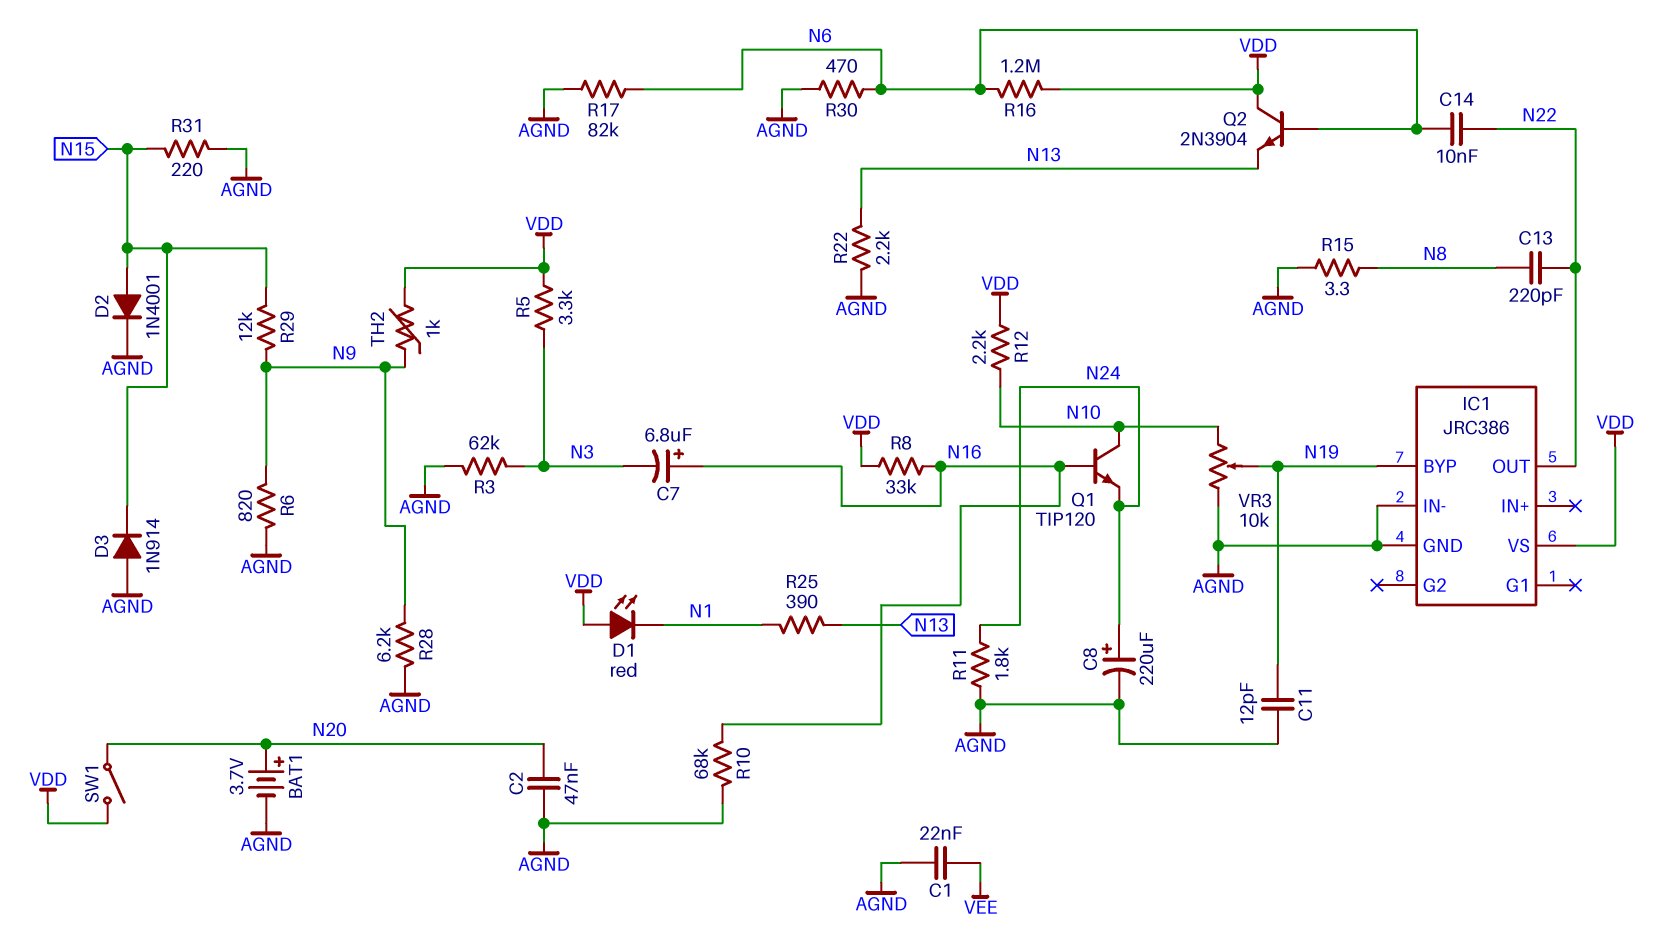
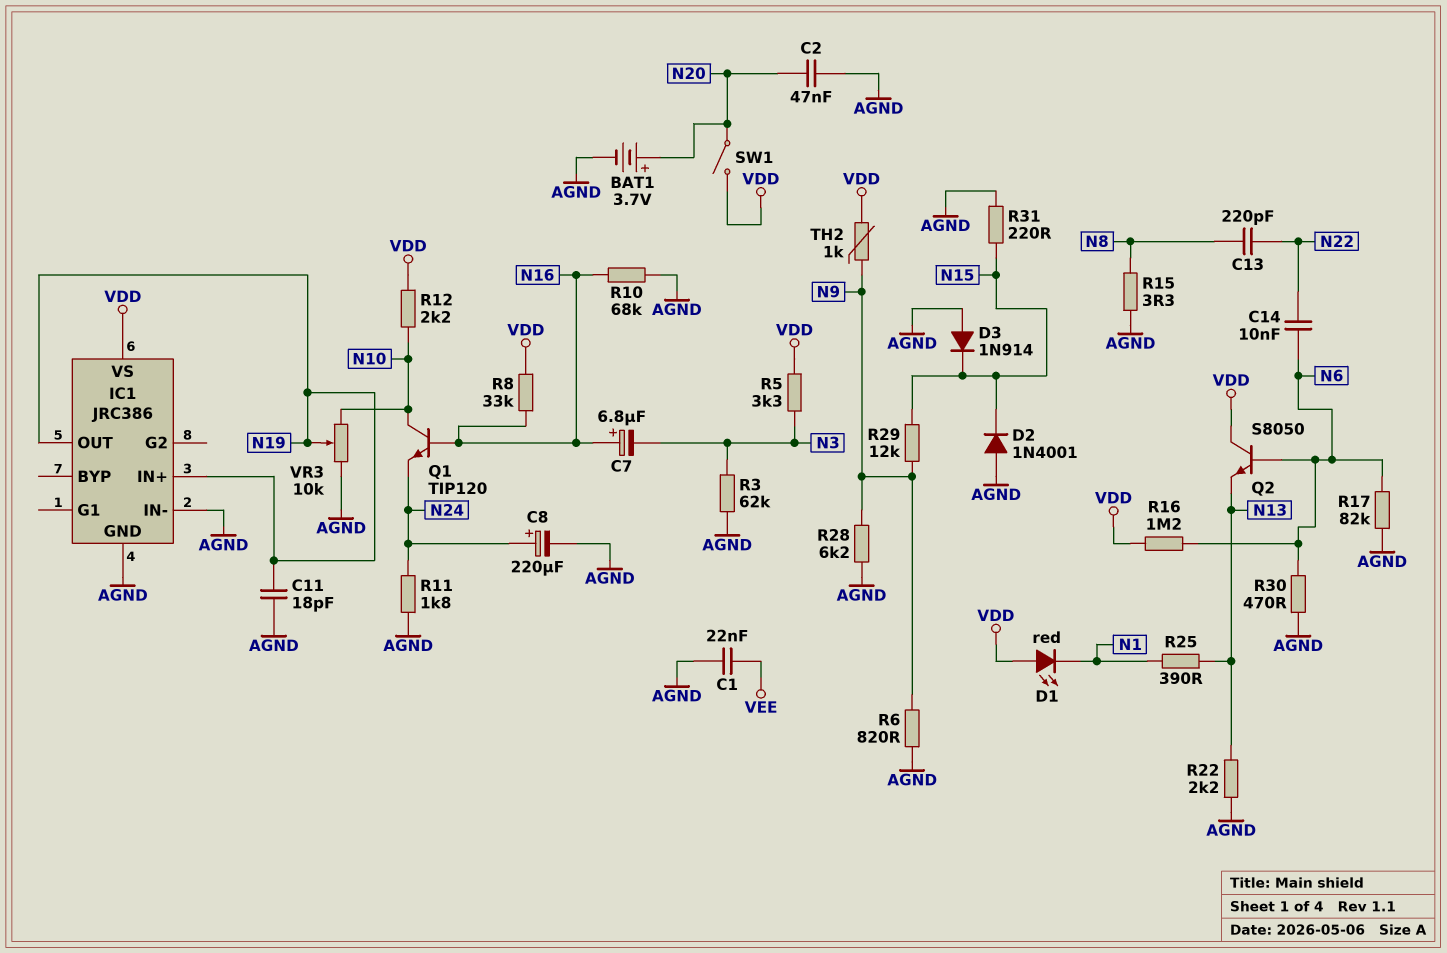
C11: 12pF (AGND, N19) -> 18pF (AGND, N19)
D2: diode 1N4001 (A N15, K AGND) -> diode 1N4001 (A AGND, K N15)
IC1 pin BYP: N19 -> none
IC1 pin IN+: none -> N19
IC1 pin OUT: N22 -> N19
Q2: NPN 2N3904 (B N6, C VDD, E N13) -> NPN S8050 (B N6, C VDD, E N13)

